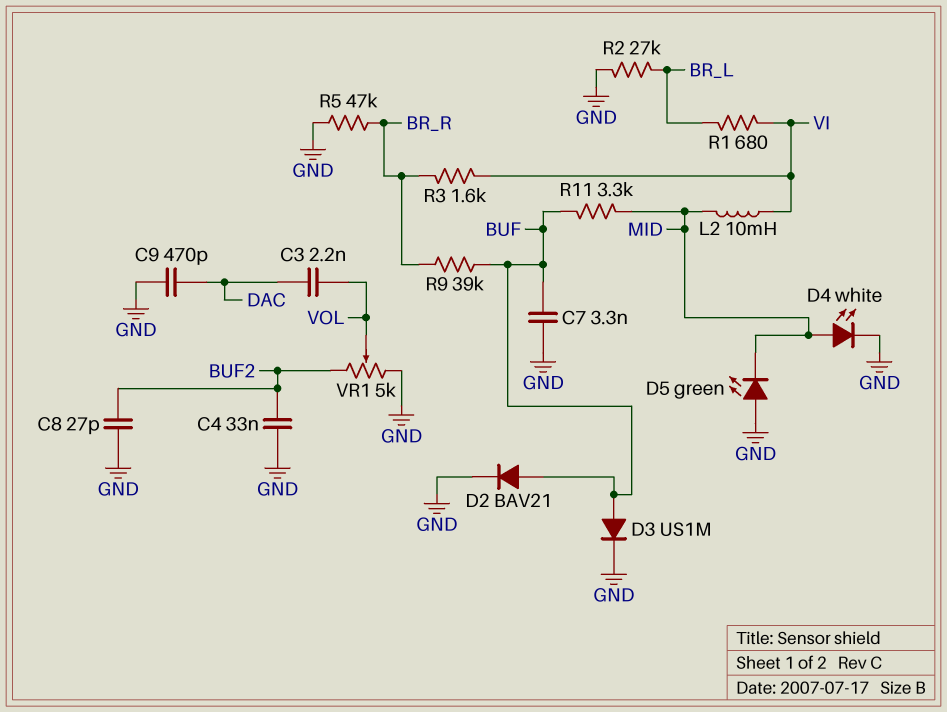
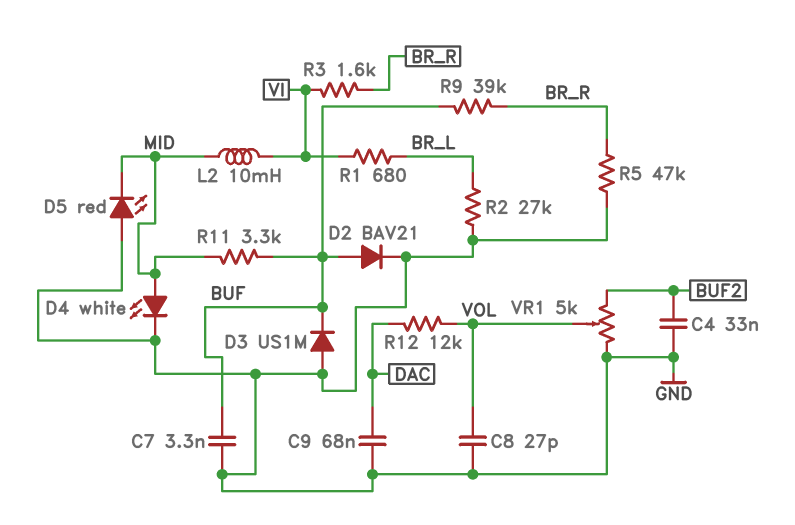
C3: 2.2nF (DAC, VOL) -> none
C8: 27pF (BUF2, GND) -> 27pF (GND, VOL)
C9: 470pF (DAC, GND) -> 68nF (DAC, GND)
D3: diode US1M (A BUF, K GND) -> diode US1M (A GND, K BUF)
D5: LED green (A GND, K MID) -> LED red (A GND, K MID)
R12: none -> 12k (DAC, VOL)

